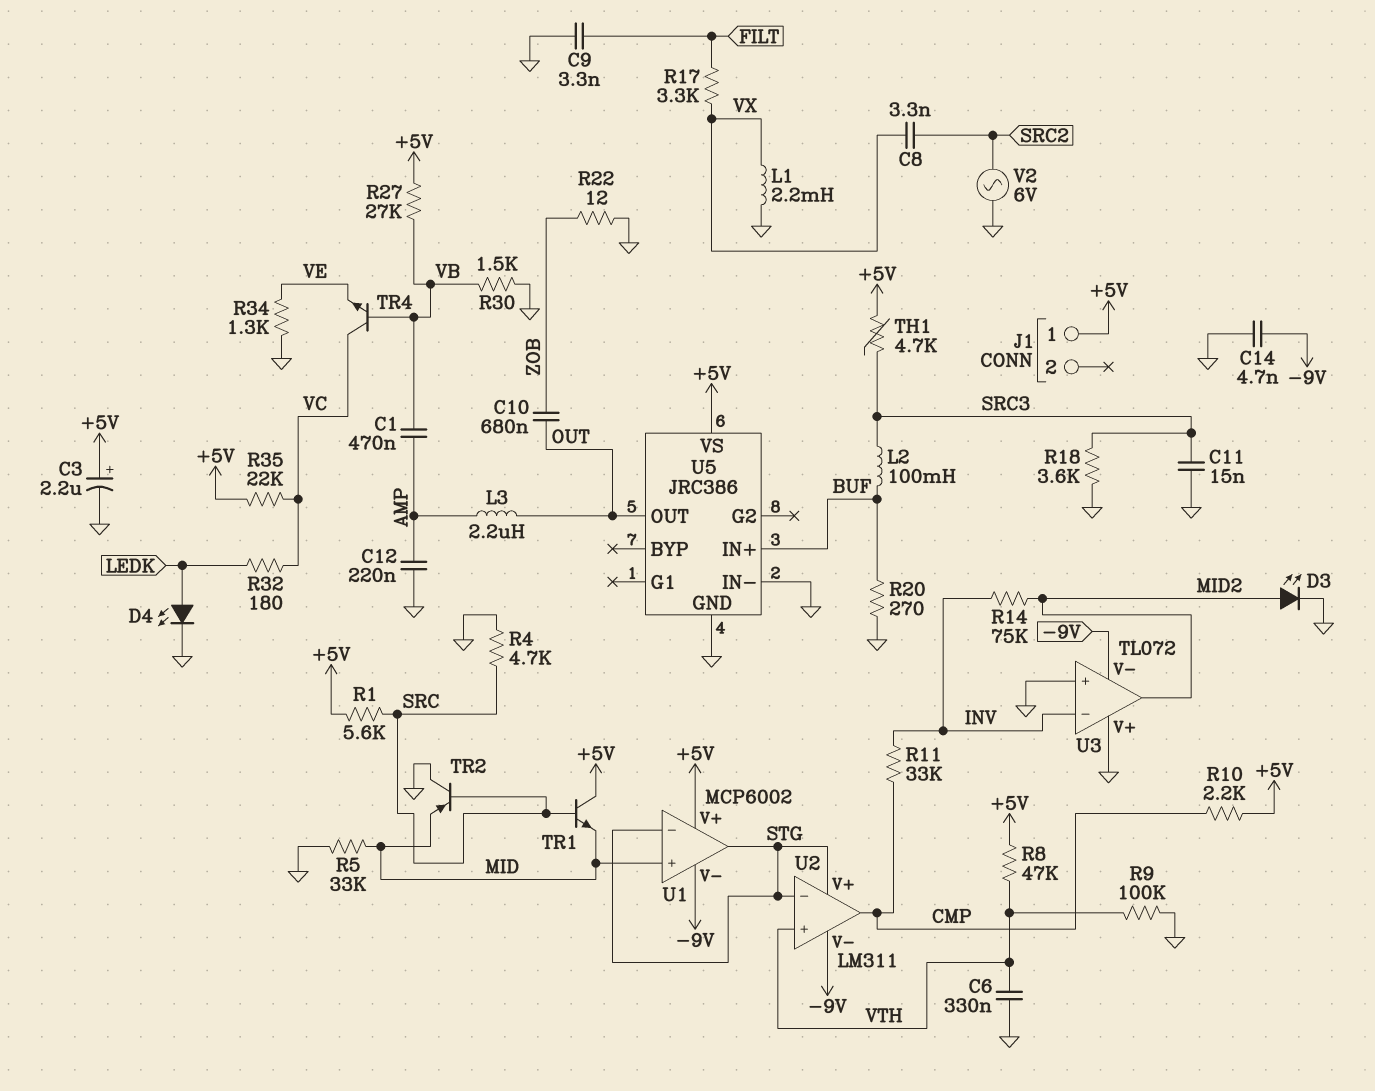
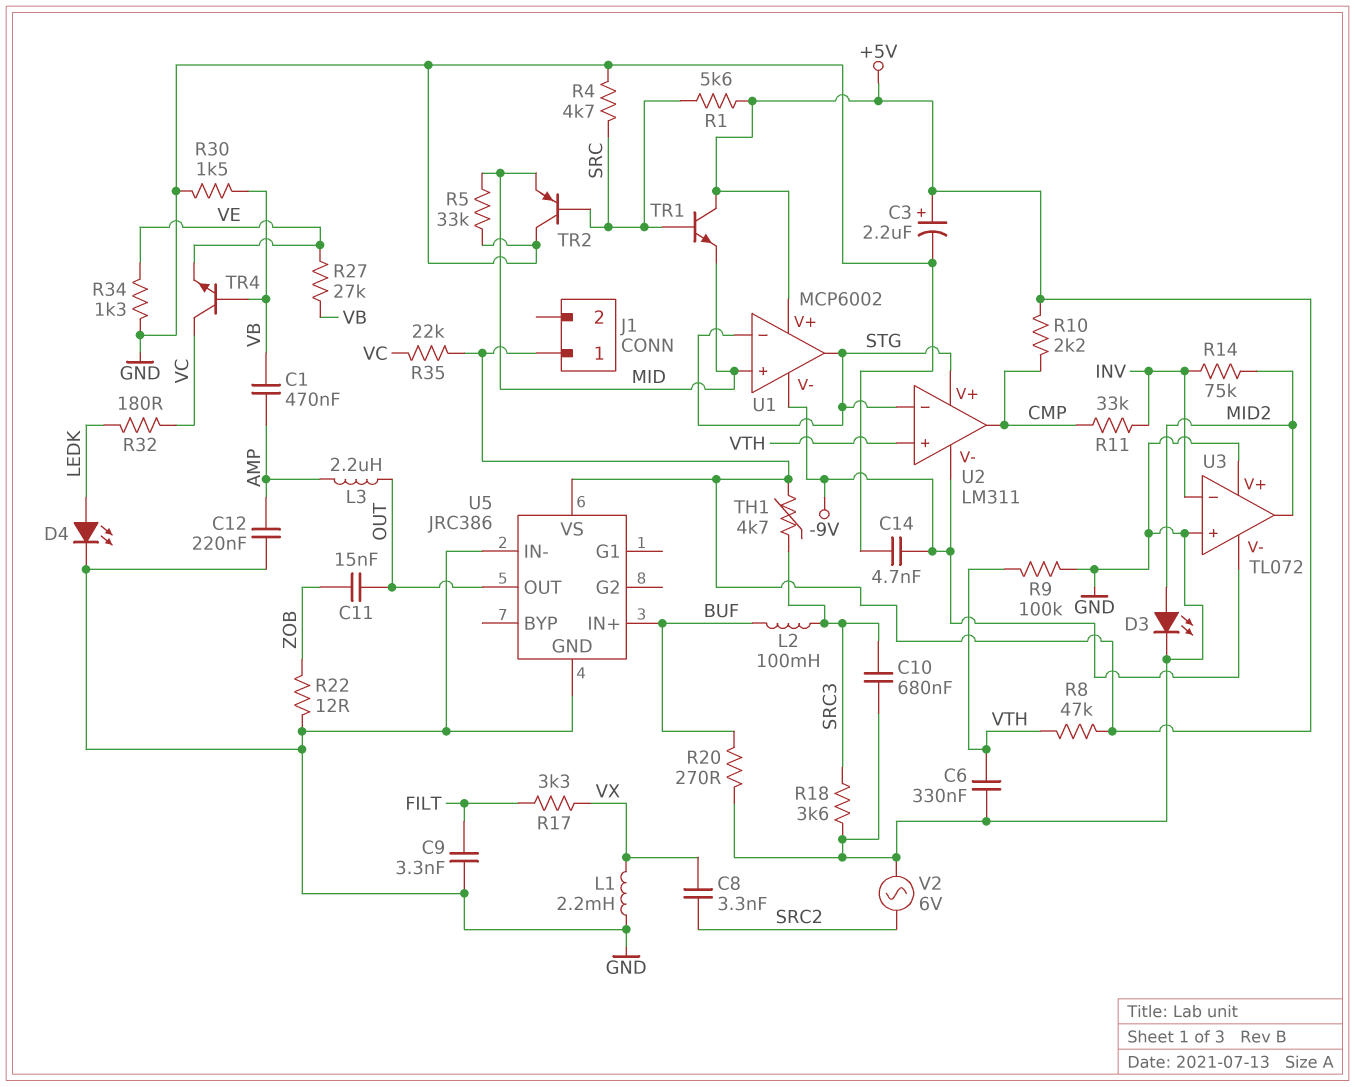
C10: 680nF (OUT, ZOB) -> 680nF (GND, SRC3)
C11: 15nF (GND, SRC3) -> 15nF (OUT, ZOB)
R27: 27k (+5V, VB) -> 27k (VB, VE)

